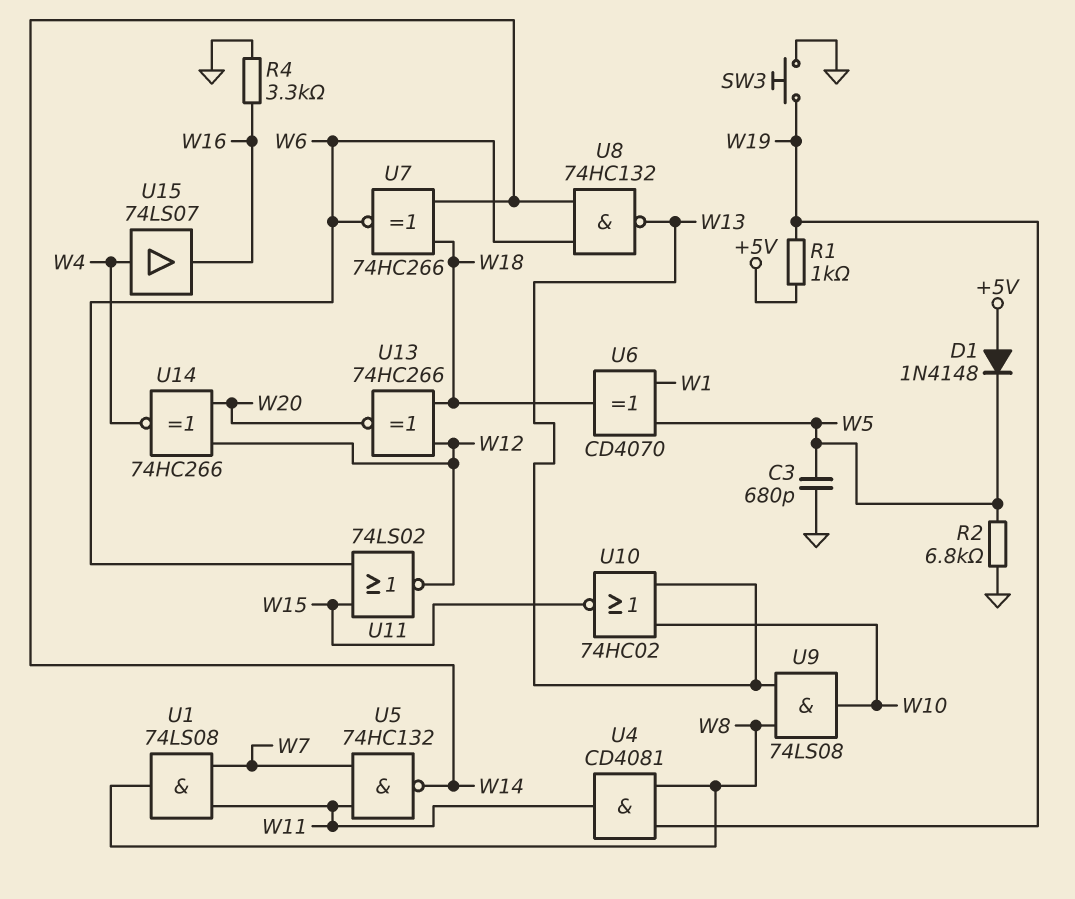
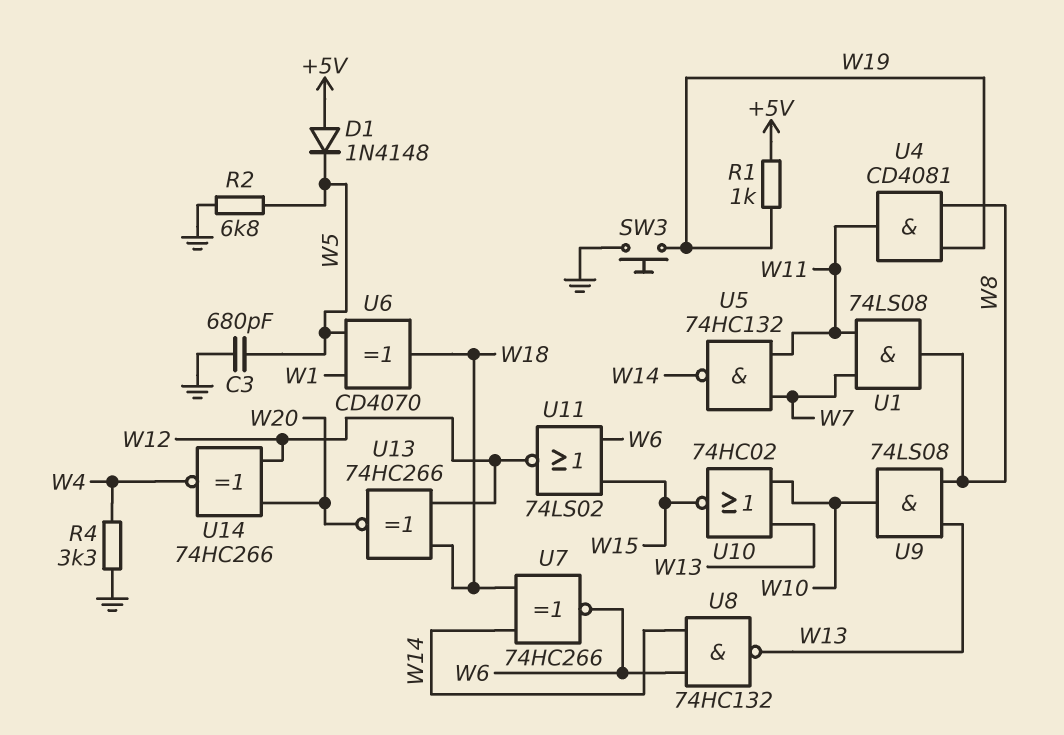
R4: 3.3k (GND, W16) -> 3.3k (GND, W4)
U15: buffer 74LS07 (in W4, out W16) -> none

